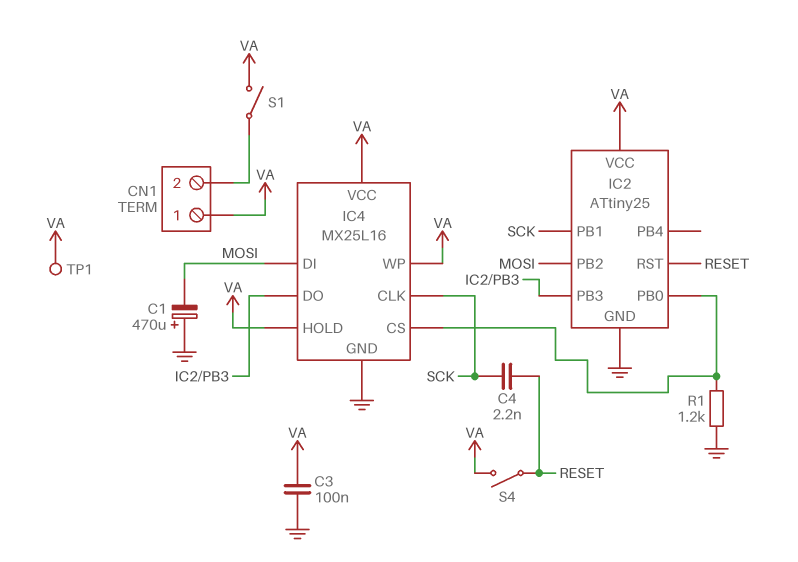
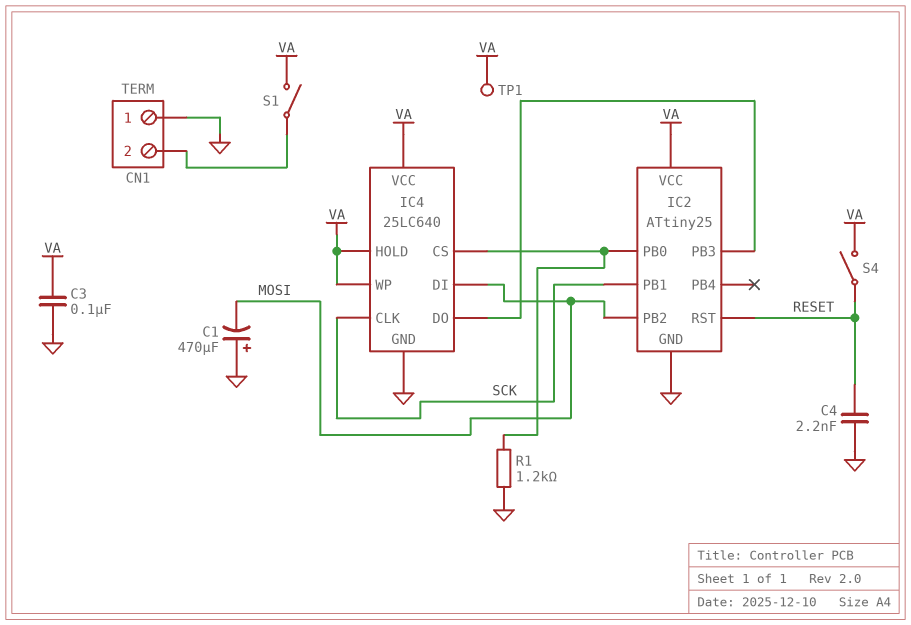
C4: 2.2nF (RESET, SCK) -> 2.2nF (GND, RESET)
CN1 pin 1: VA -> GND
IC4: MX25L16 -> 25LC640

